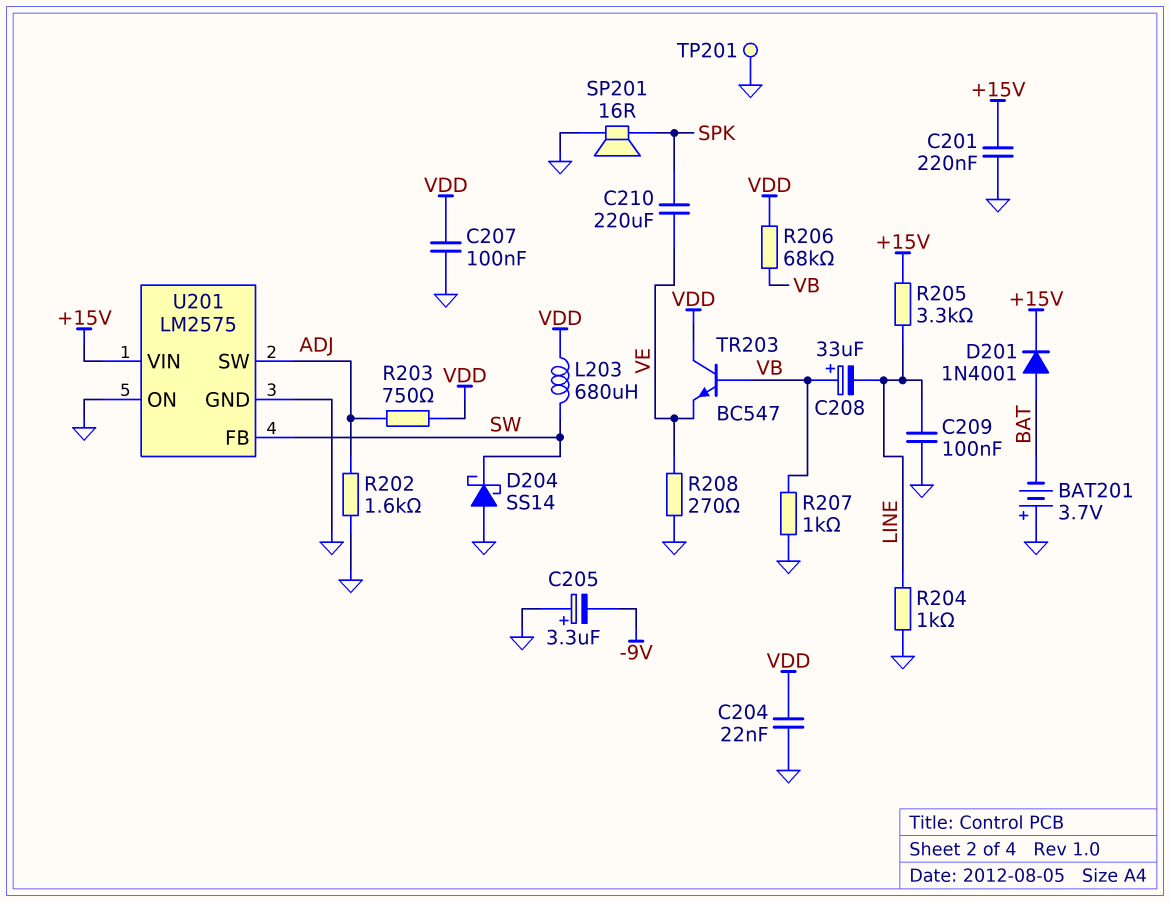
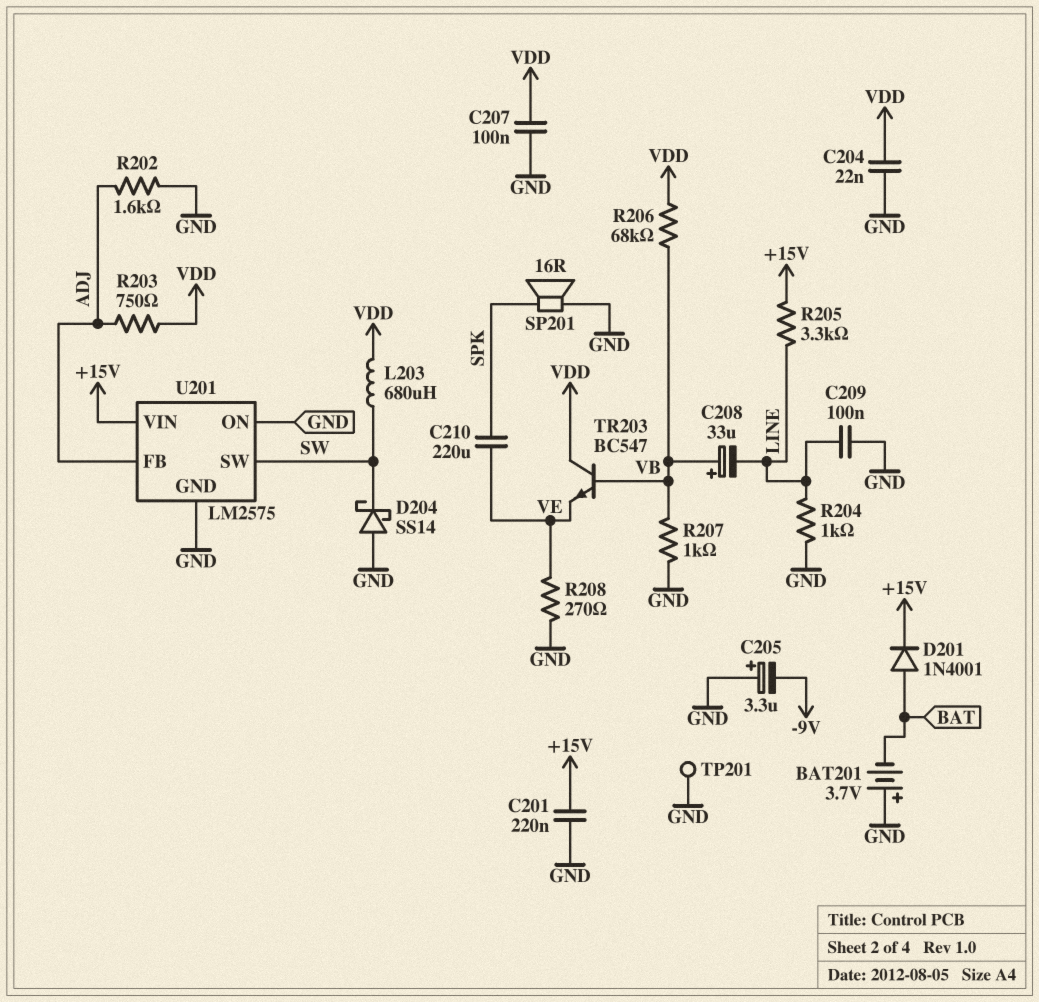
U201 pin FB: SW -> ADJ
U201 pin SW: ADJ -> SW

